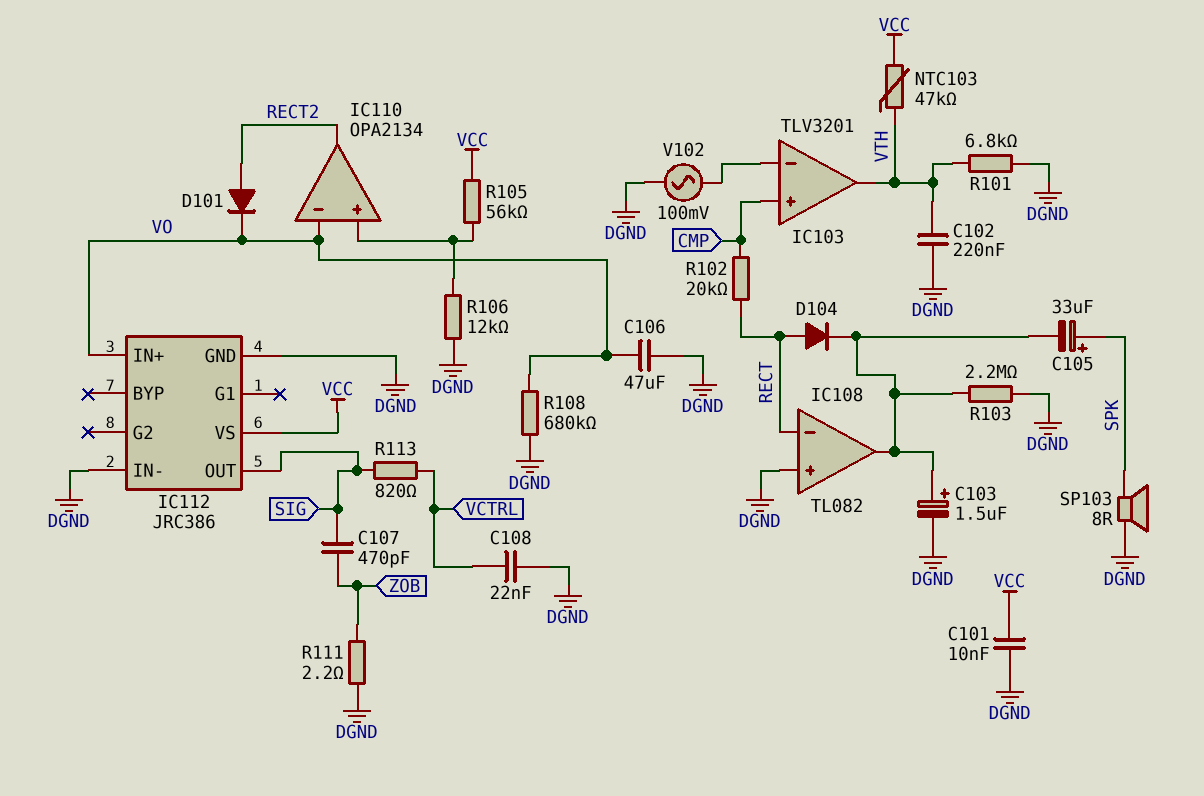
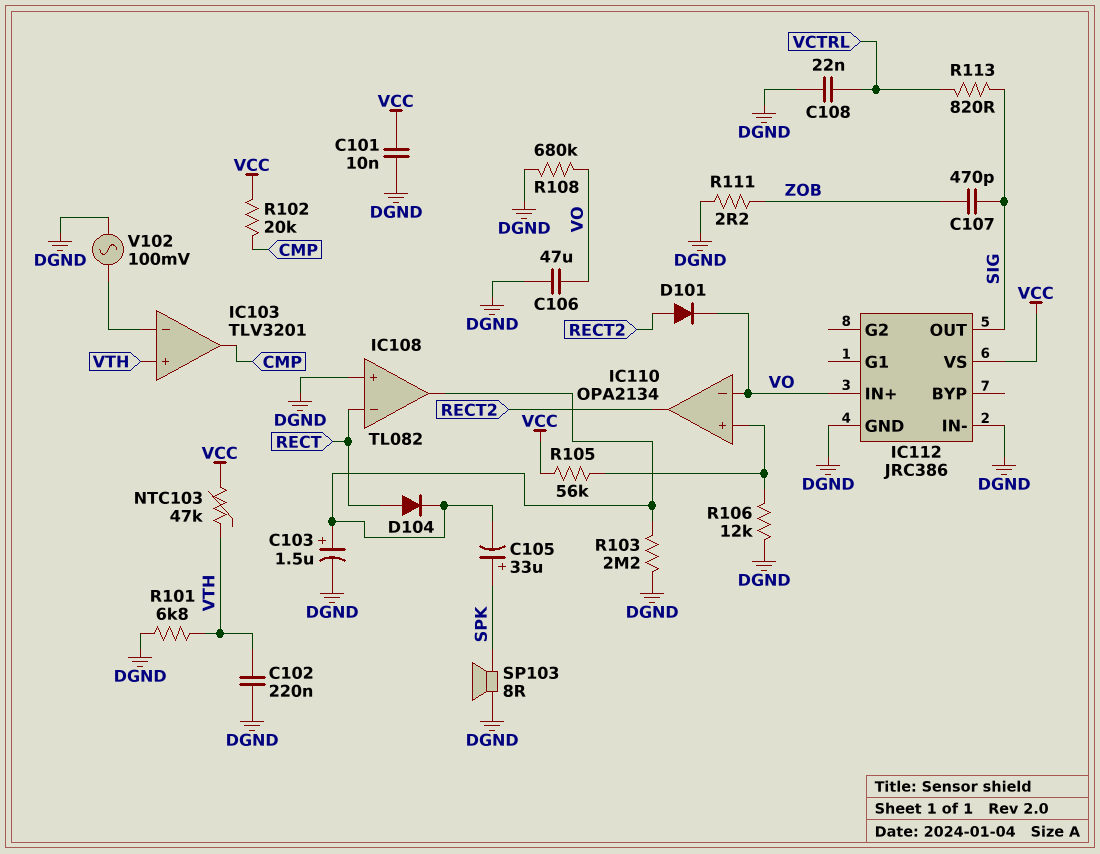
IC103 pin in+: CMP -> VTH
IC103 pin out: VTH -> CMP
R102: 20k (CMP, RECT) -> 20k (CMP, VCC)

